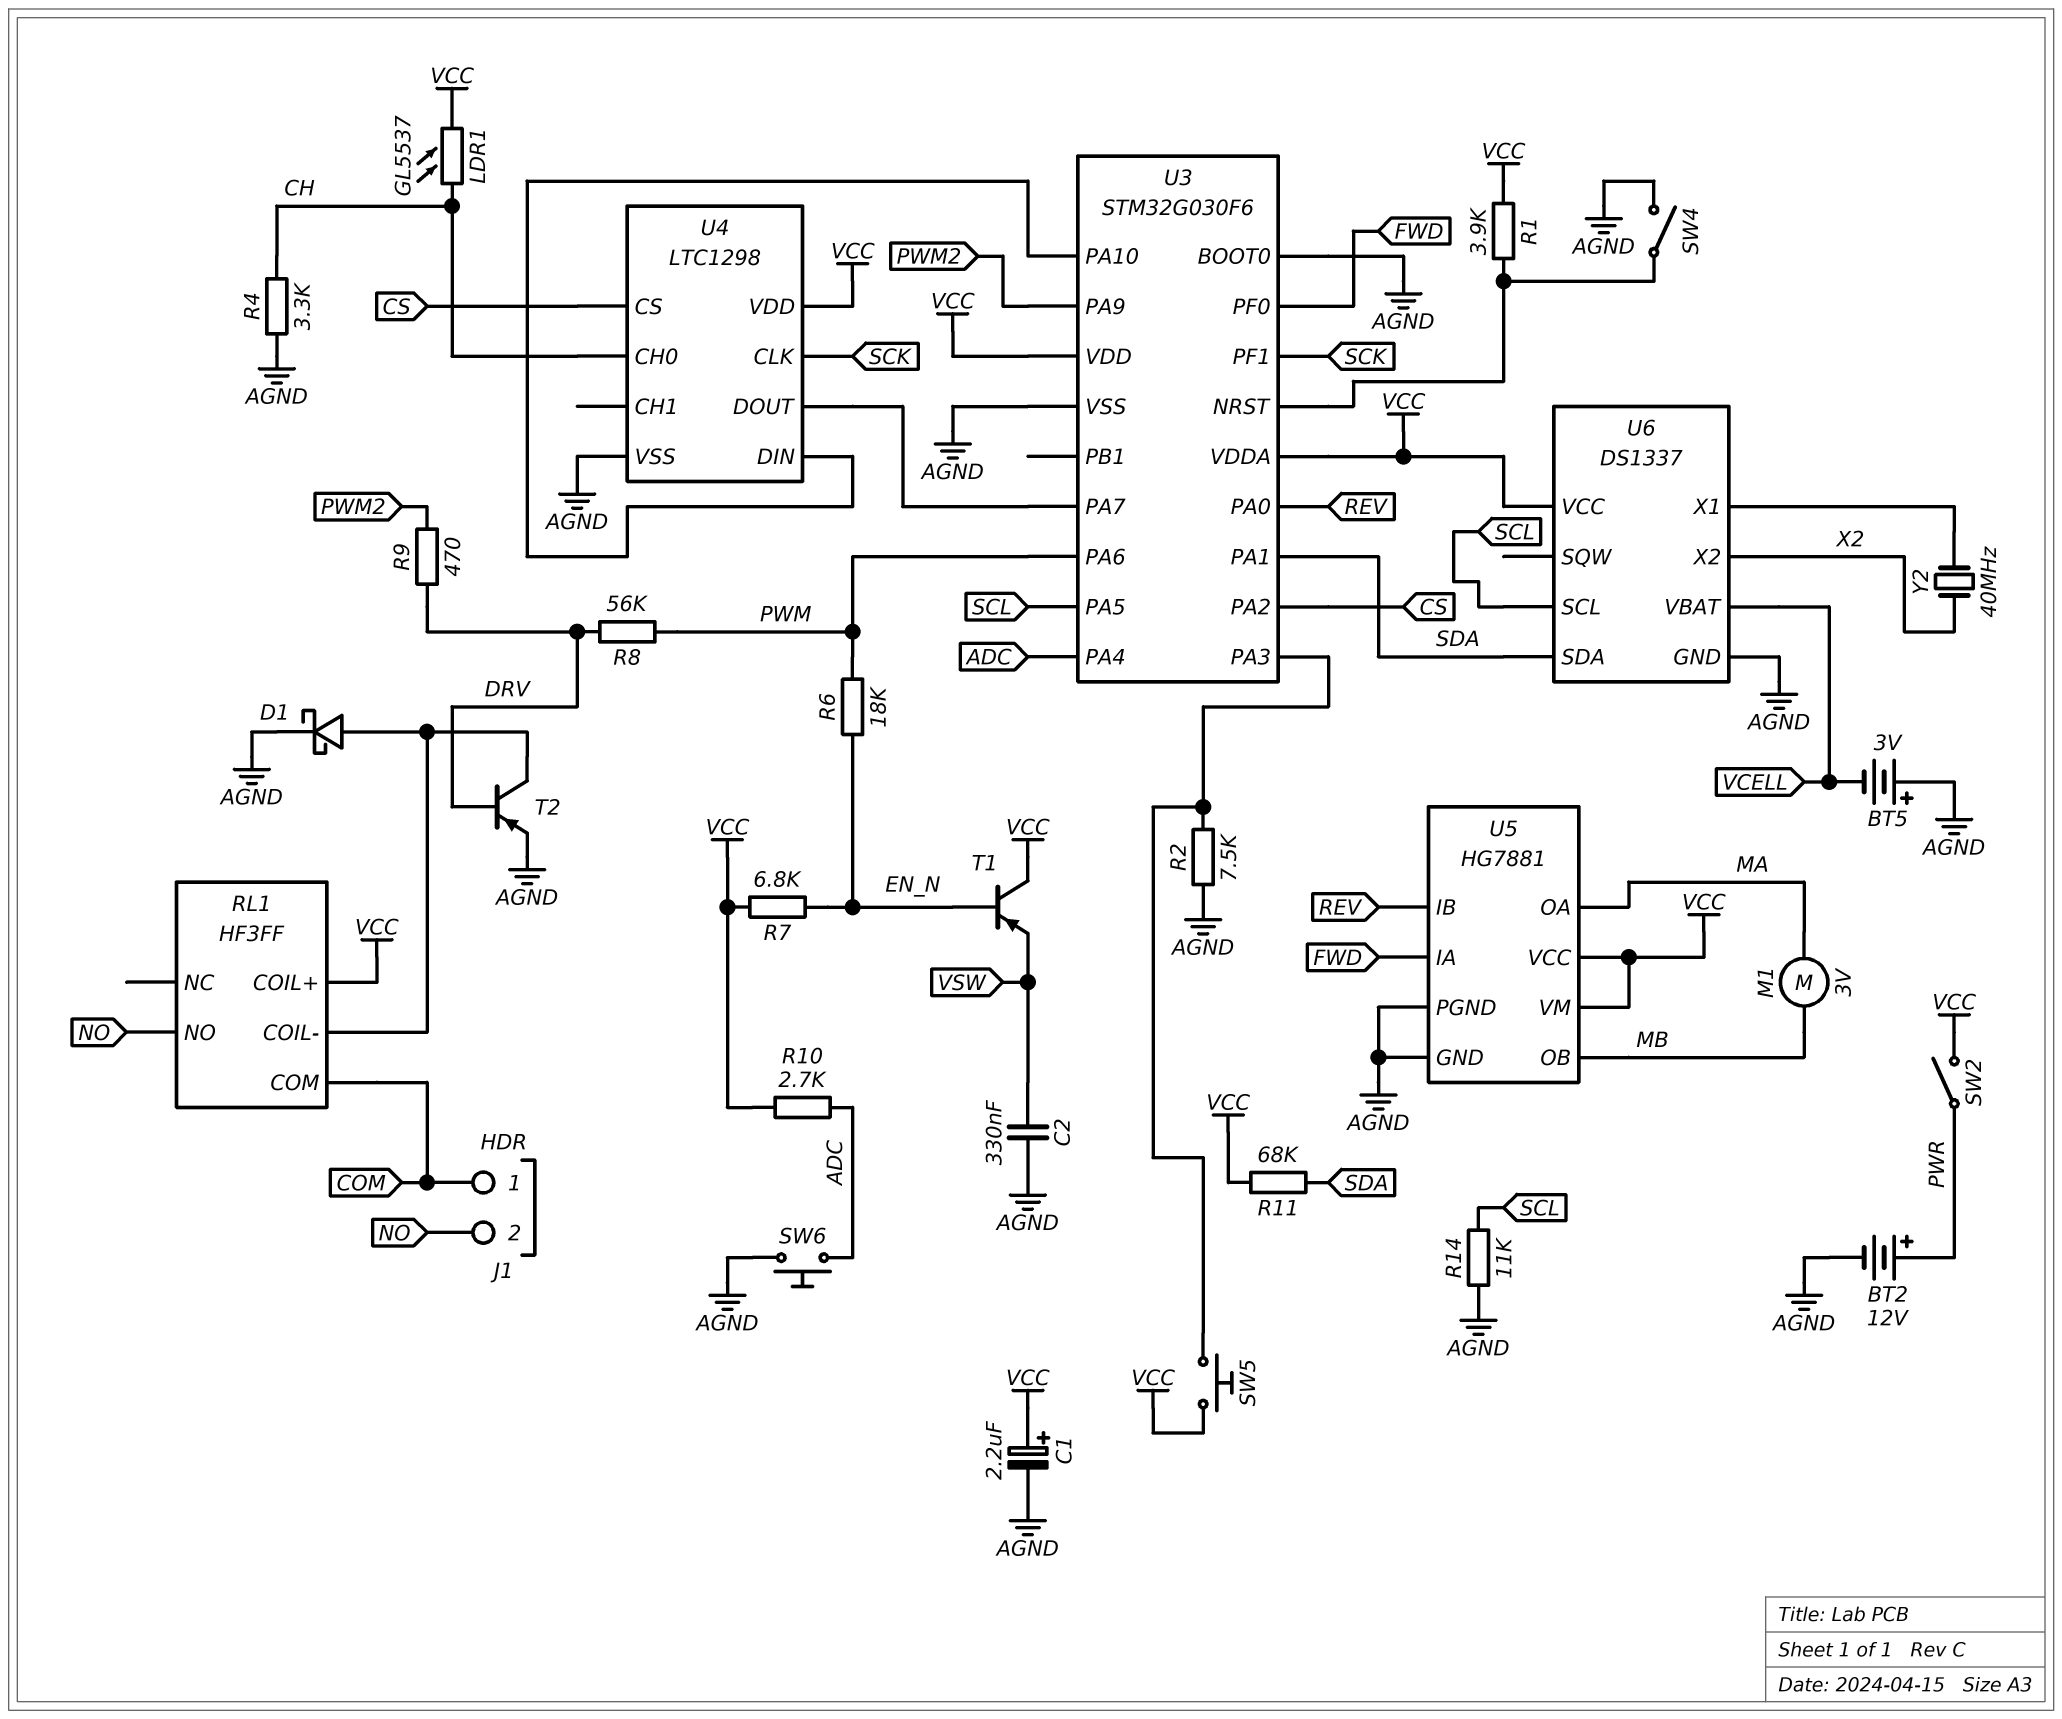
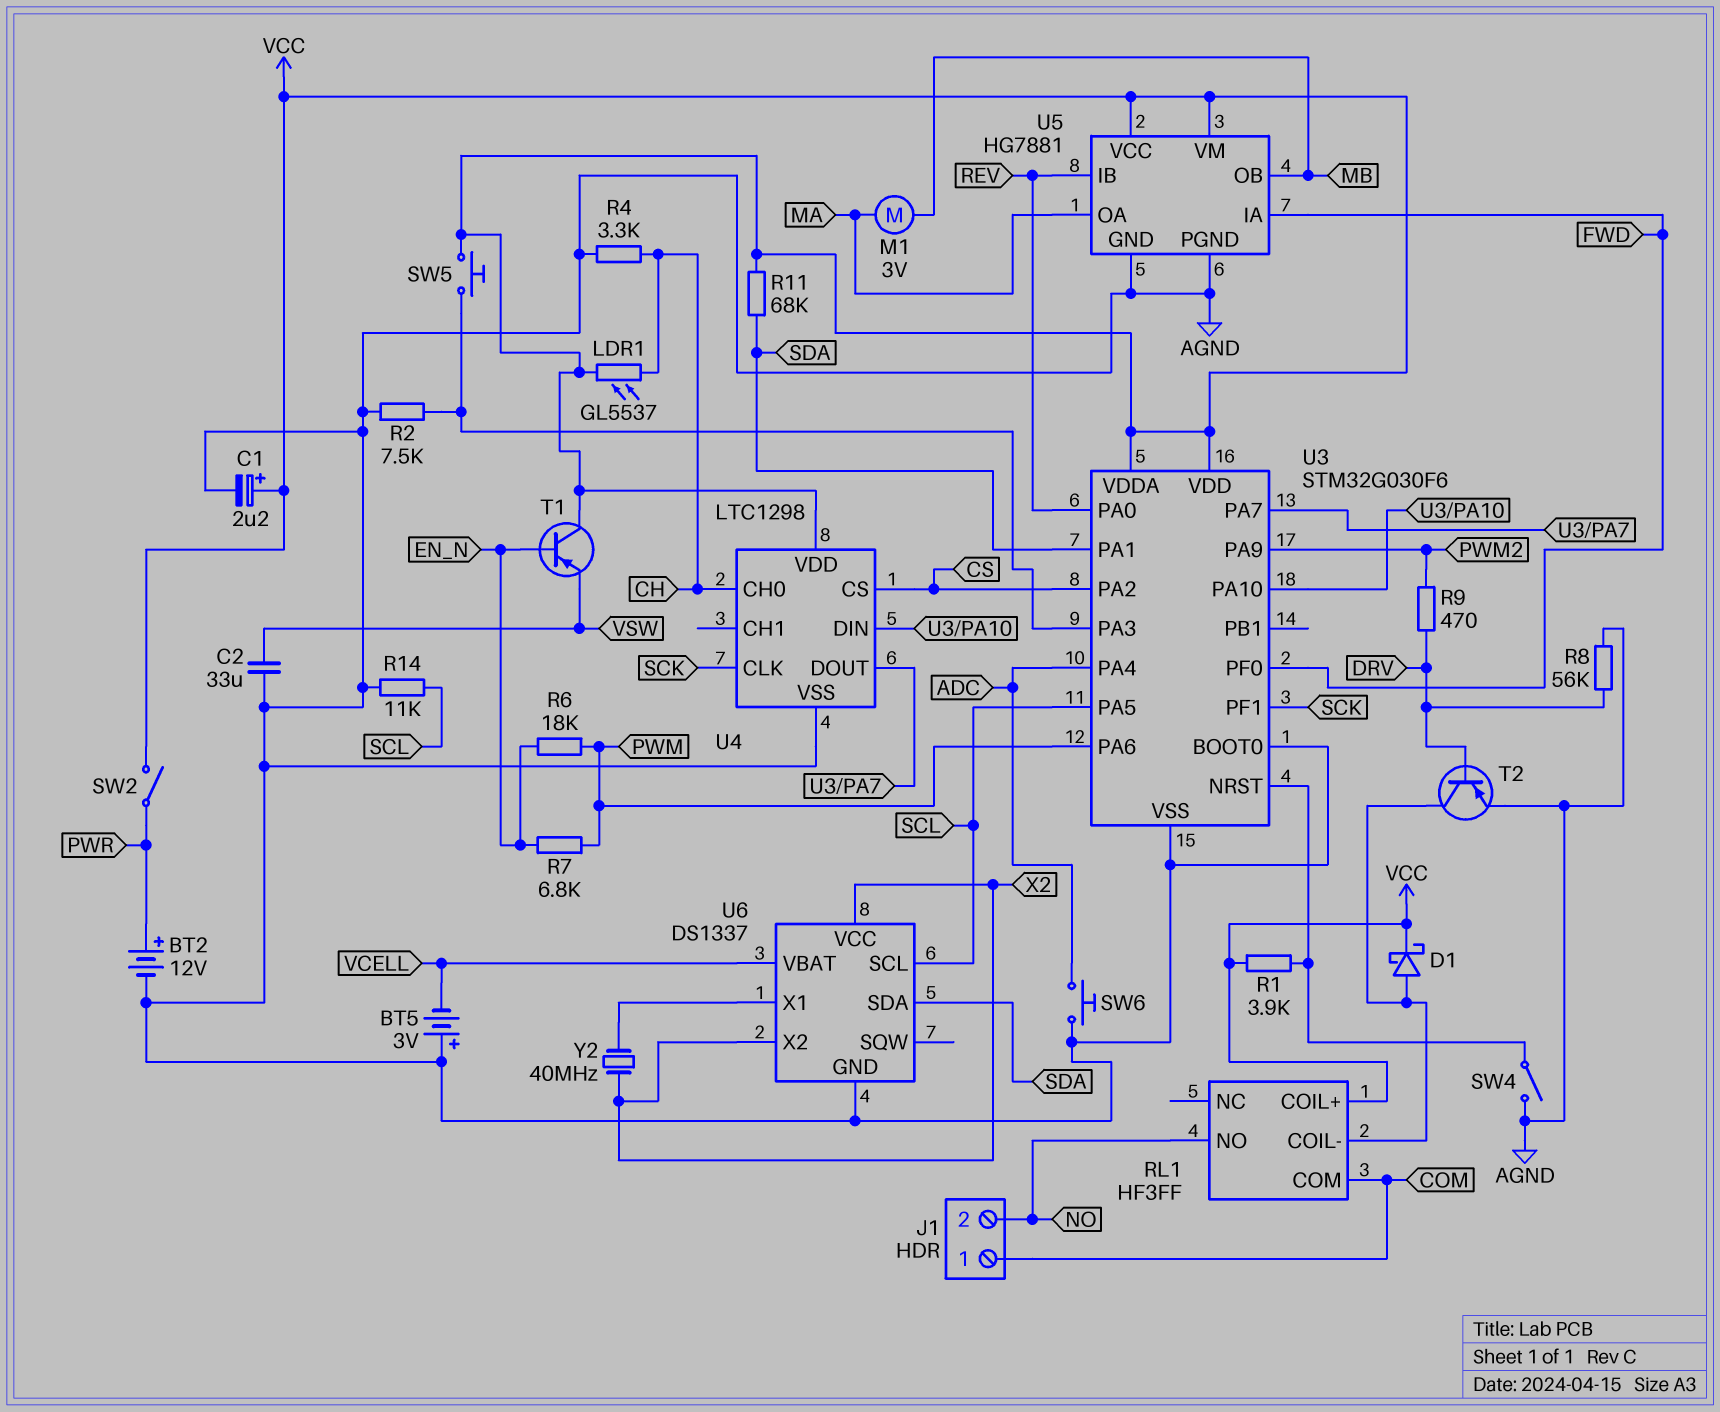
C2: 330nF (AGND, VSW) -> 33uF (AGND, VSW)
D1: schottky (A RL1/COIL-, K AGND) -> schottky (A RL1/COIL-, K VCC)
R7: 6.8k (EN_N, VCC) -> 6.8k (EN_N, PWM)
R8: 56k (DRV, PWM) -> 56k (AGND, DRV)
R10: 2.7k (ADC, VCC) -> none
U6 pin VCC: VCC -> X2

